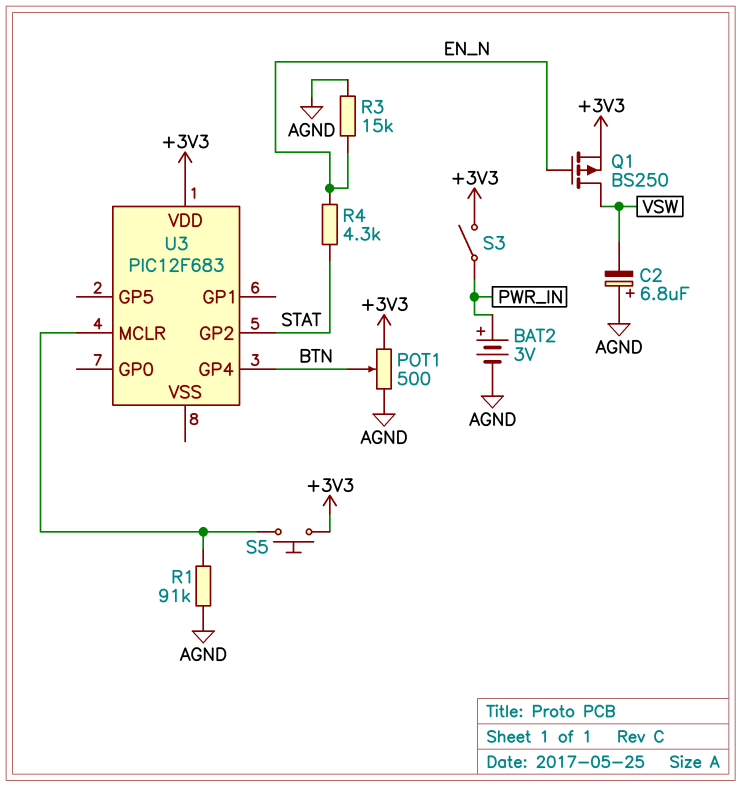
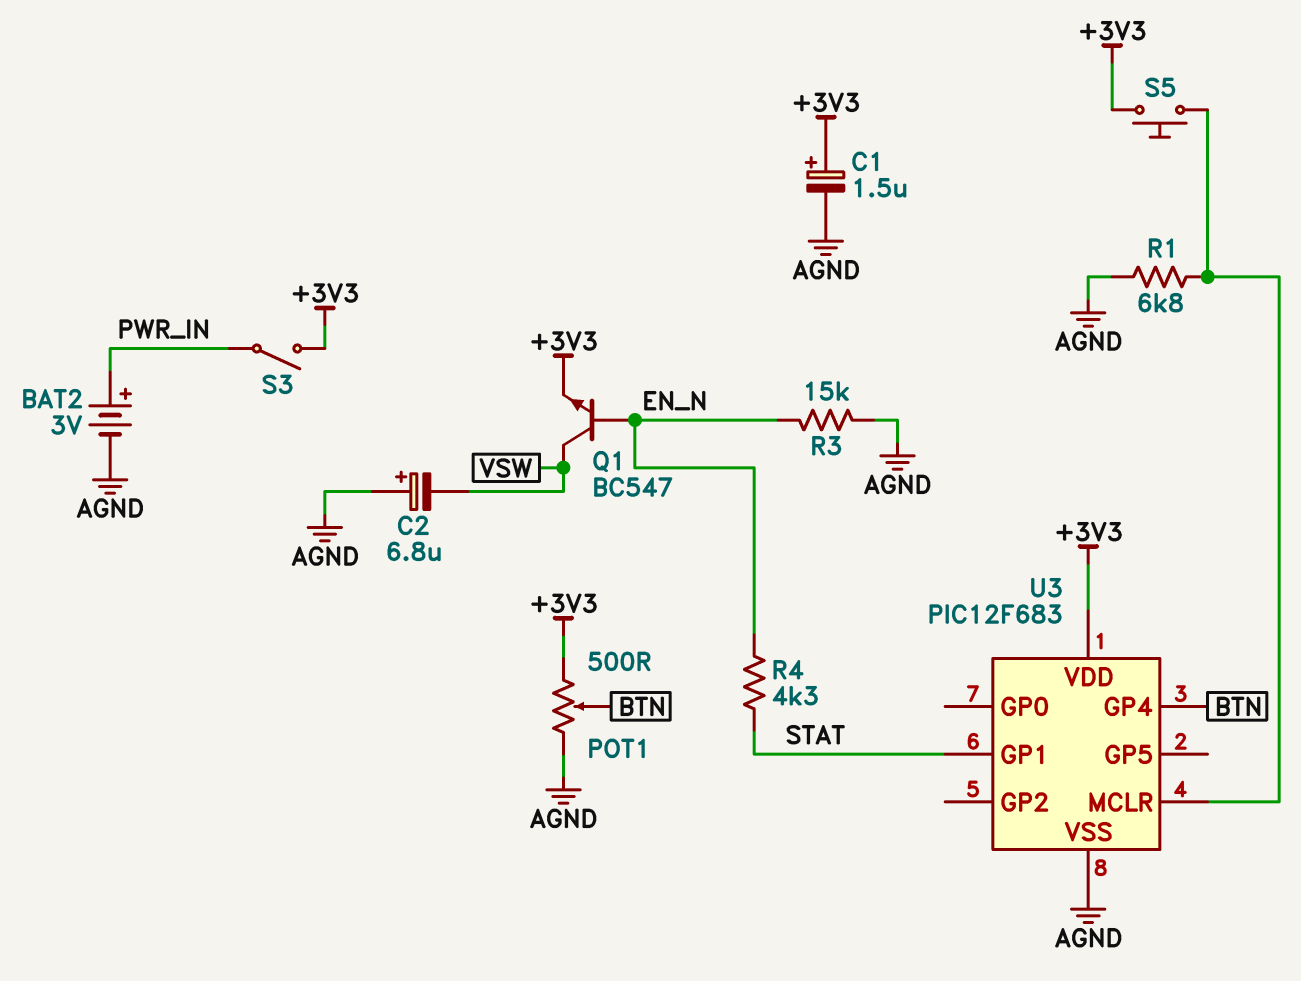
C1: none -> 1.5uF (plus +3V3, minus AGND)
Q1: PMOS BS250 (G EN_N, D VSW, S +3V3) -> NPN BC547 (B EN_N, C VSW, E +3V3)
R1: 91k (AGND, U3/MCLR) -> 6.8k (AGND, U3/MCLR)
U3 pin GP1: none -> STAT
U3 pin GP2: STAT -> none
U3 pin VSS: none -> AGND

